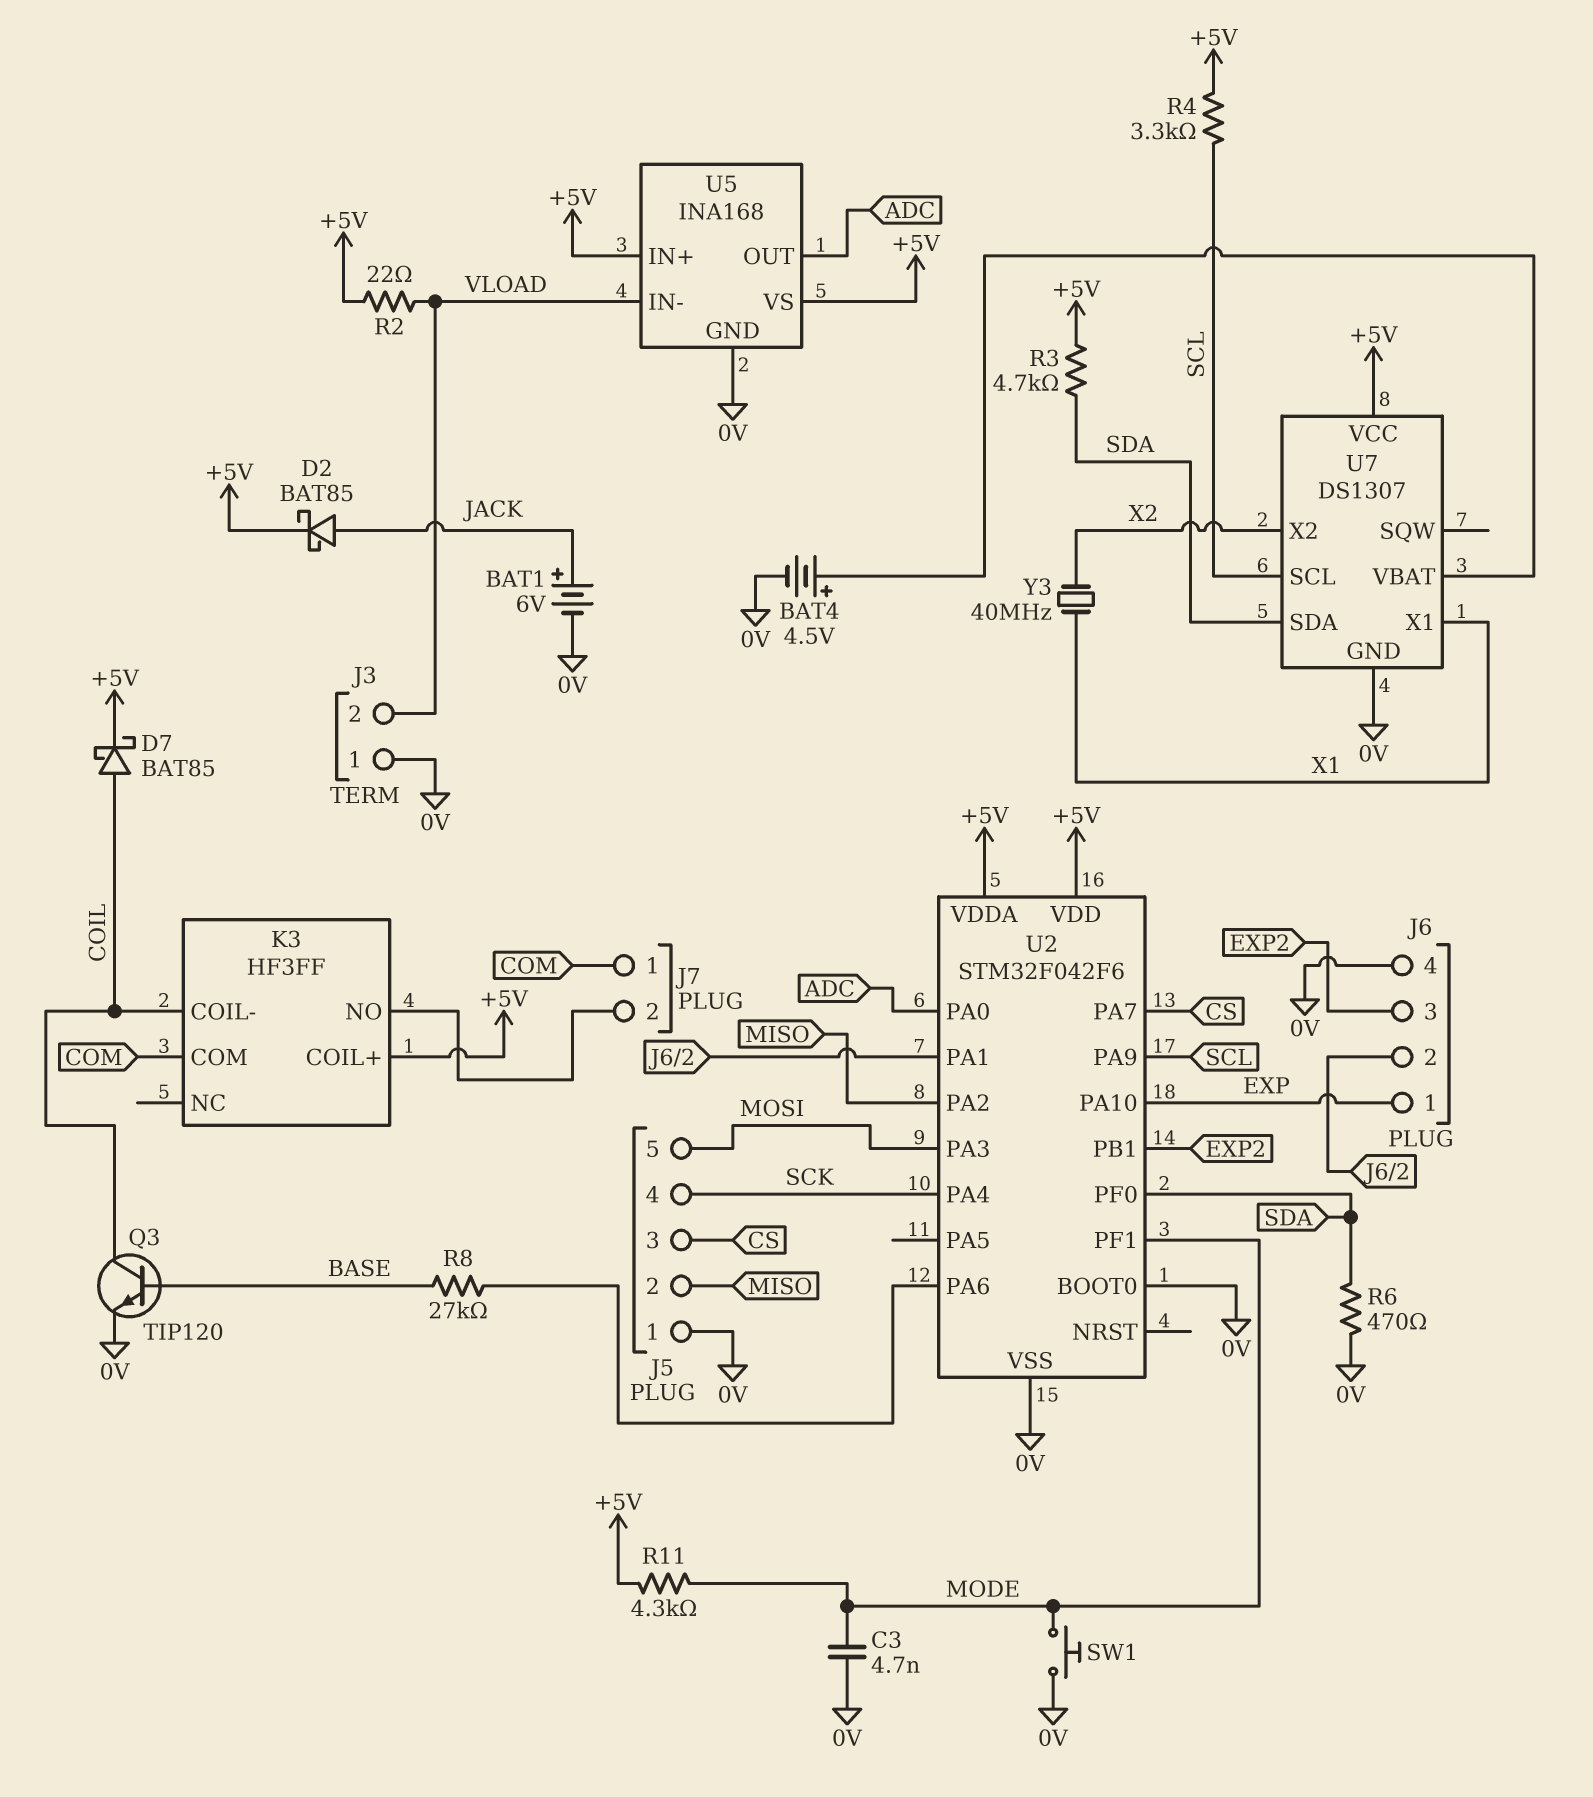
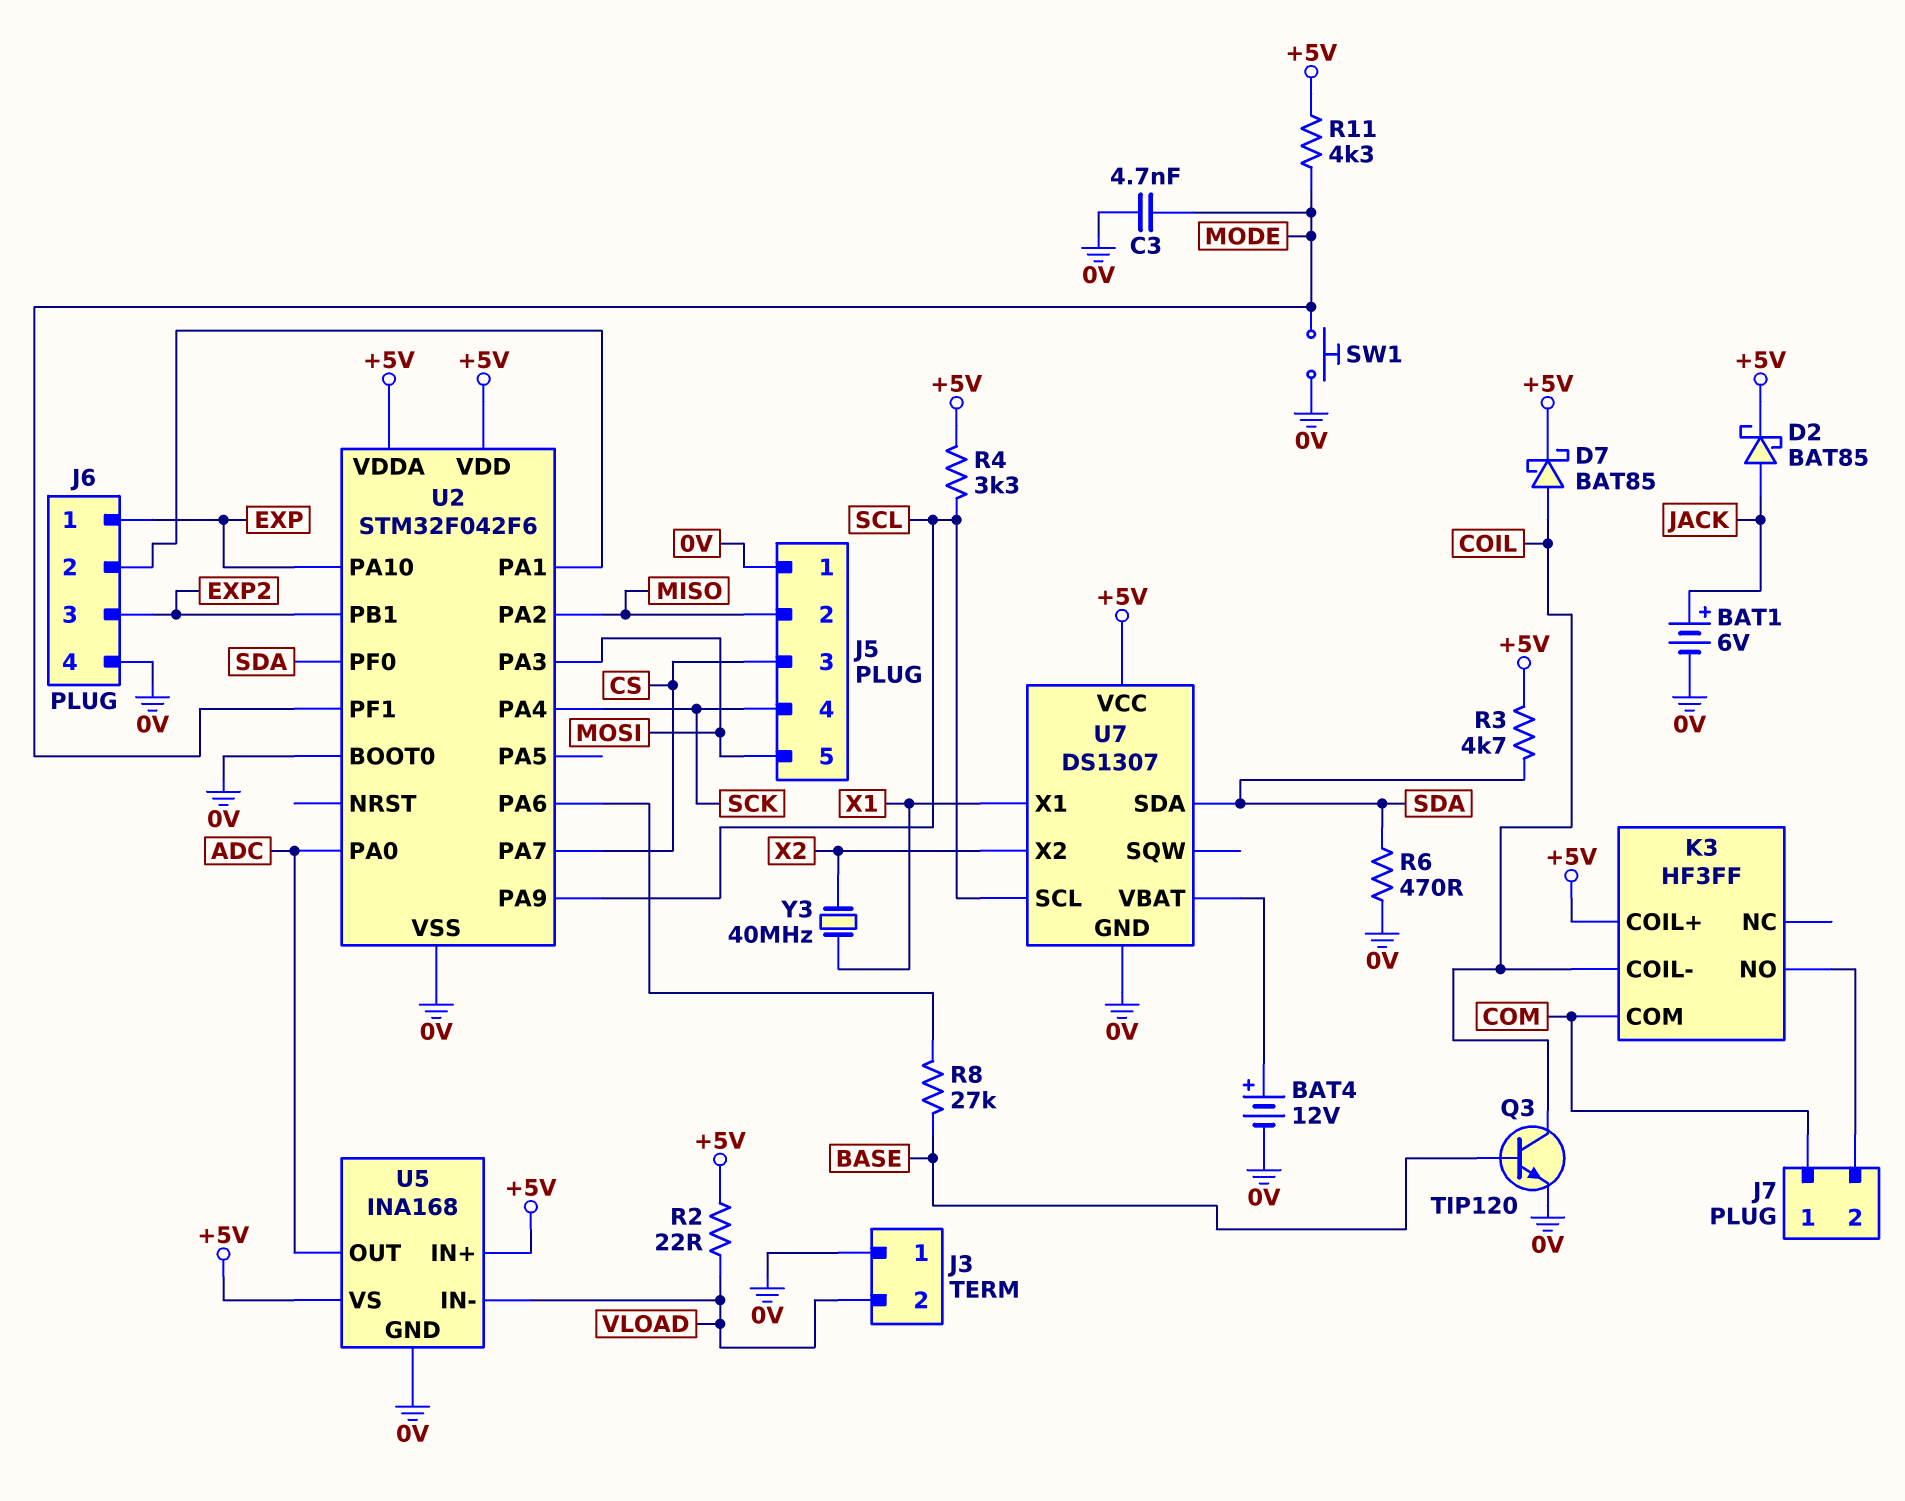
BAT4: 4.5V (plus U7/VBAT, minus 0V) -> 12V (plus U7/VBAT, minus 0V)

